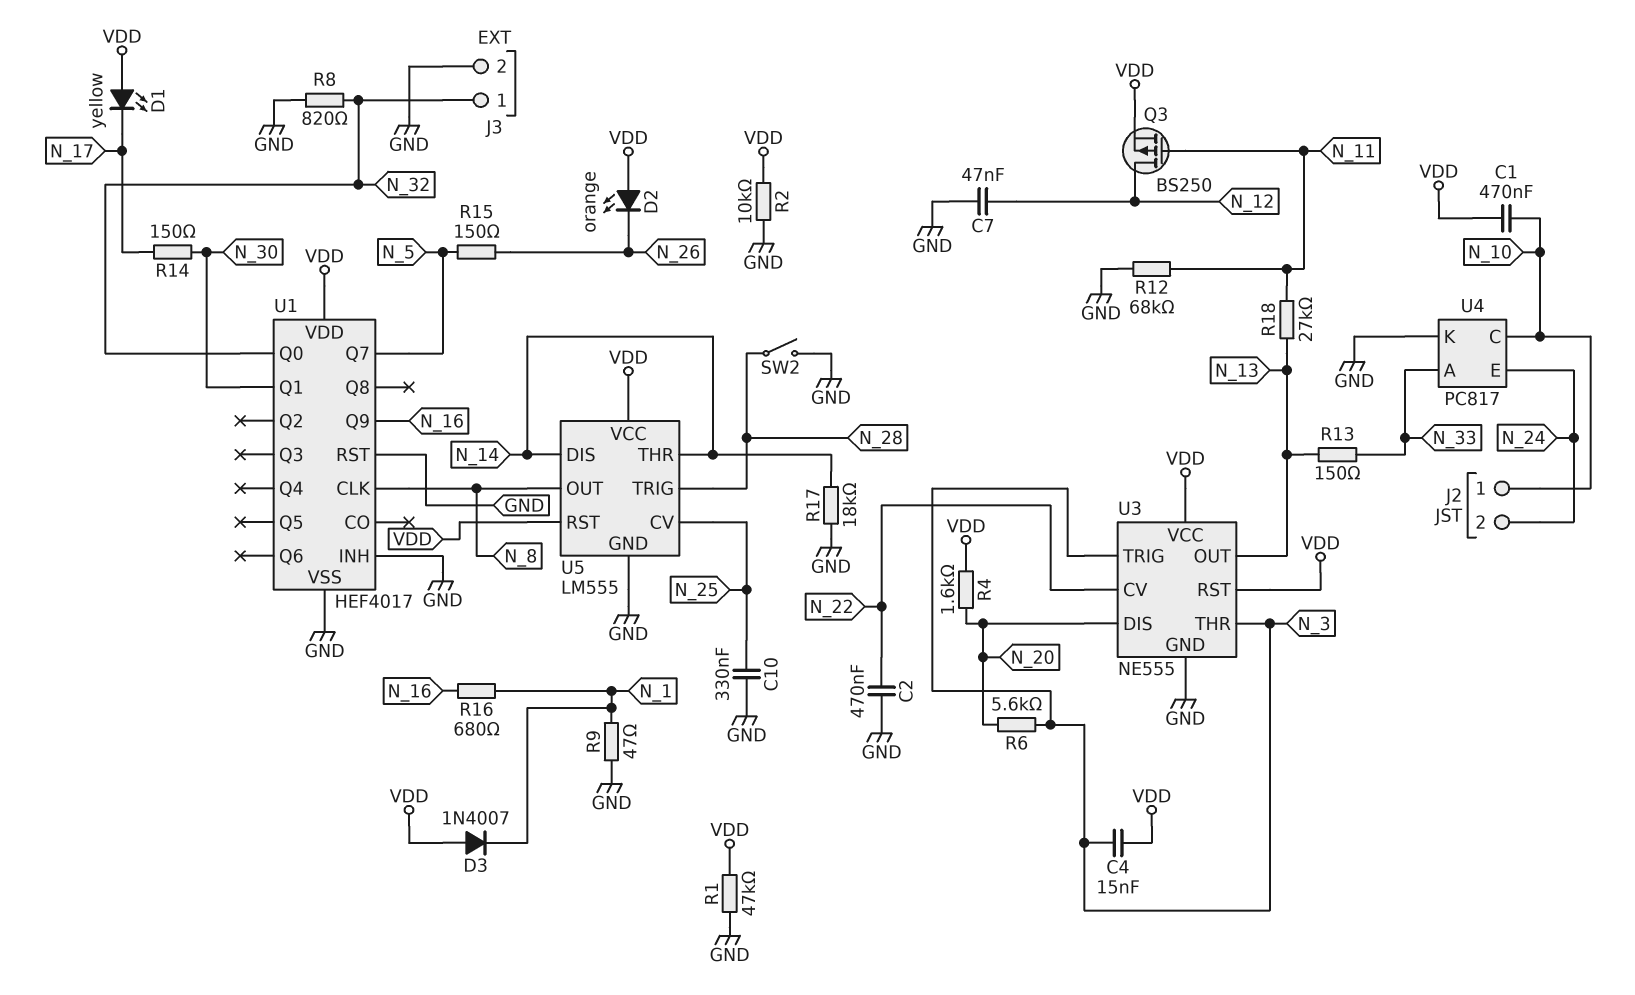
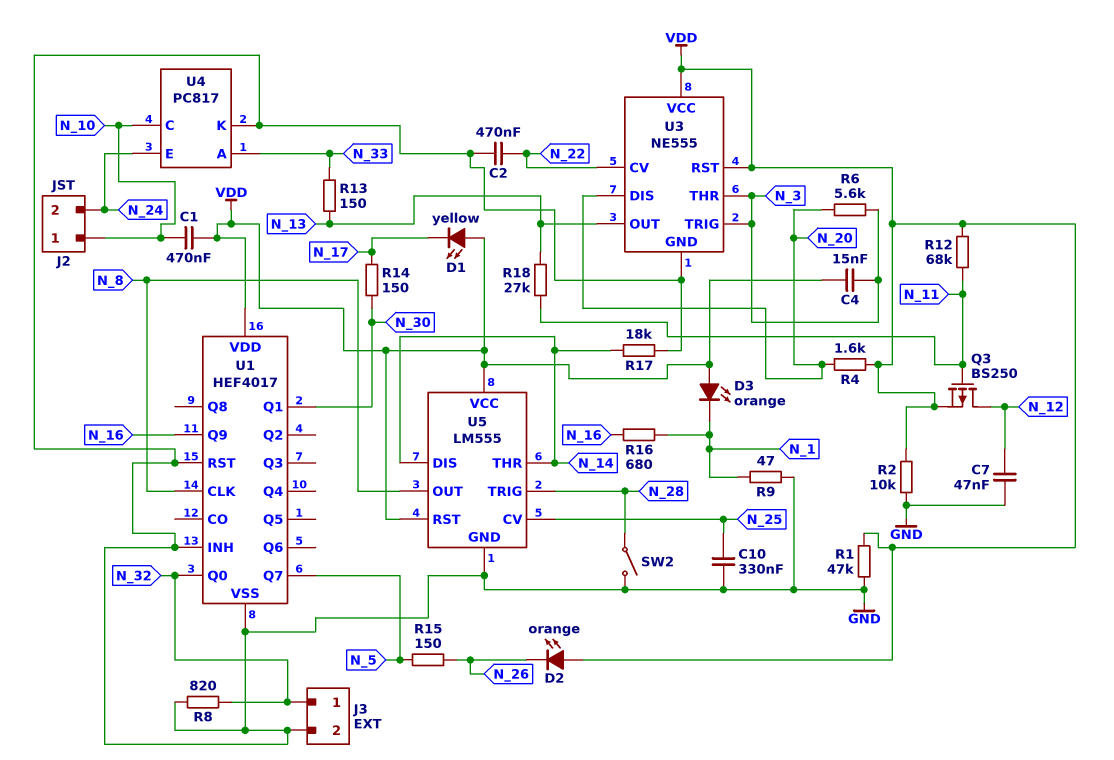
D3: diode 1N4007 (A VDD, K N_1) -> LED orange (A VDD, K N_1)
R12: 68k (GND, N_11) -> 68k (N_11, VDD)

